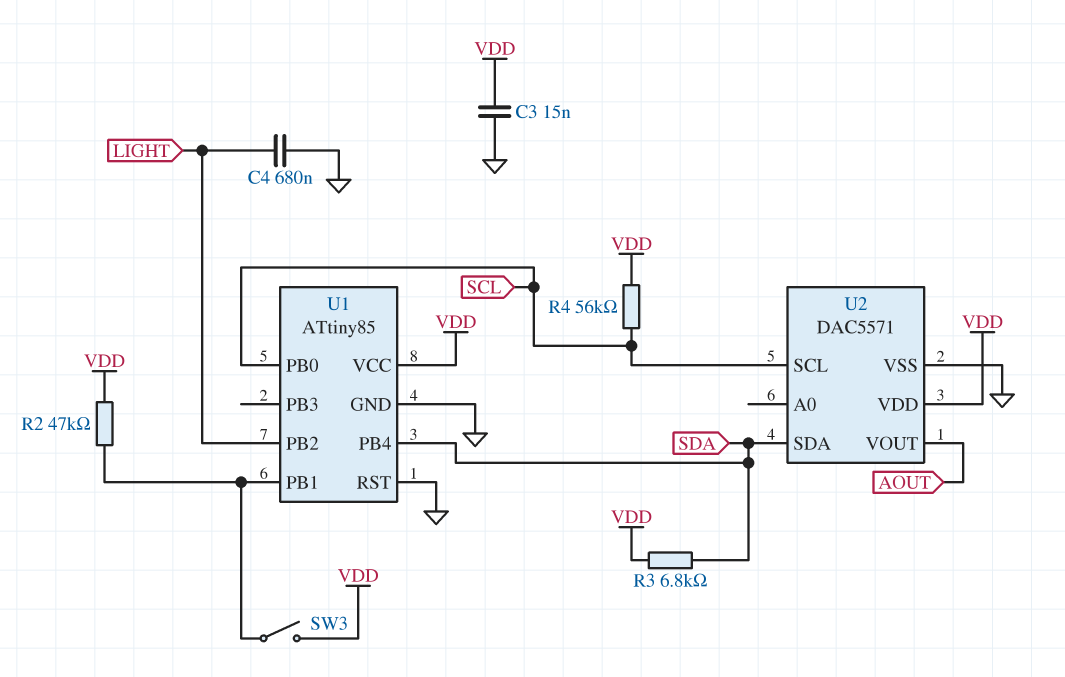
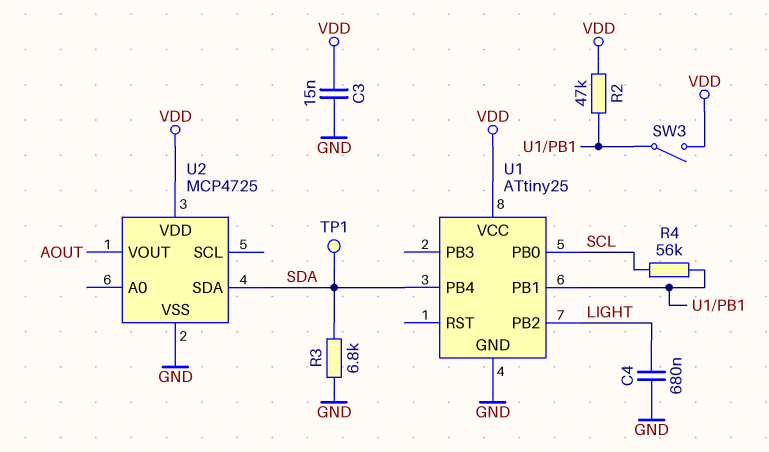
R3: 6.8k (SDA, VDD) -> 6.8k (GND, SDA)
R4: 56k (SCL, VDD) -> 56k (SCL, U1/PB1)
TP1: none -> test point (SDA)
U1: ATtiny85 -> ATtiny25
U1 pin RST: GND -> none
U2: DAC5571 -> MCP4725
U2 pin SCL: SCL -> none

